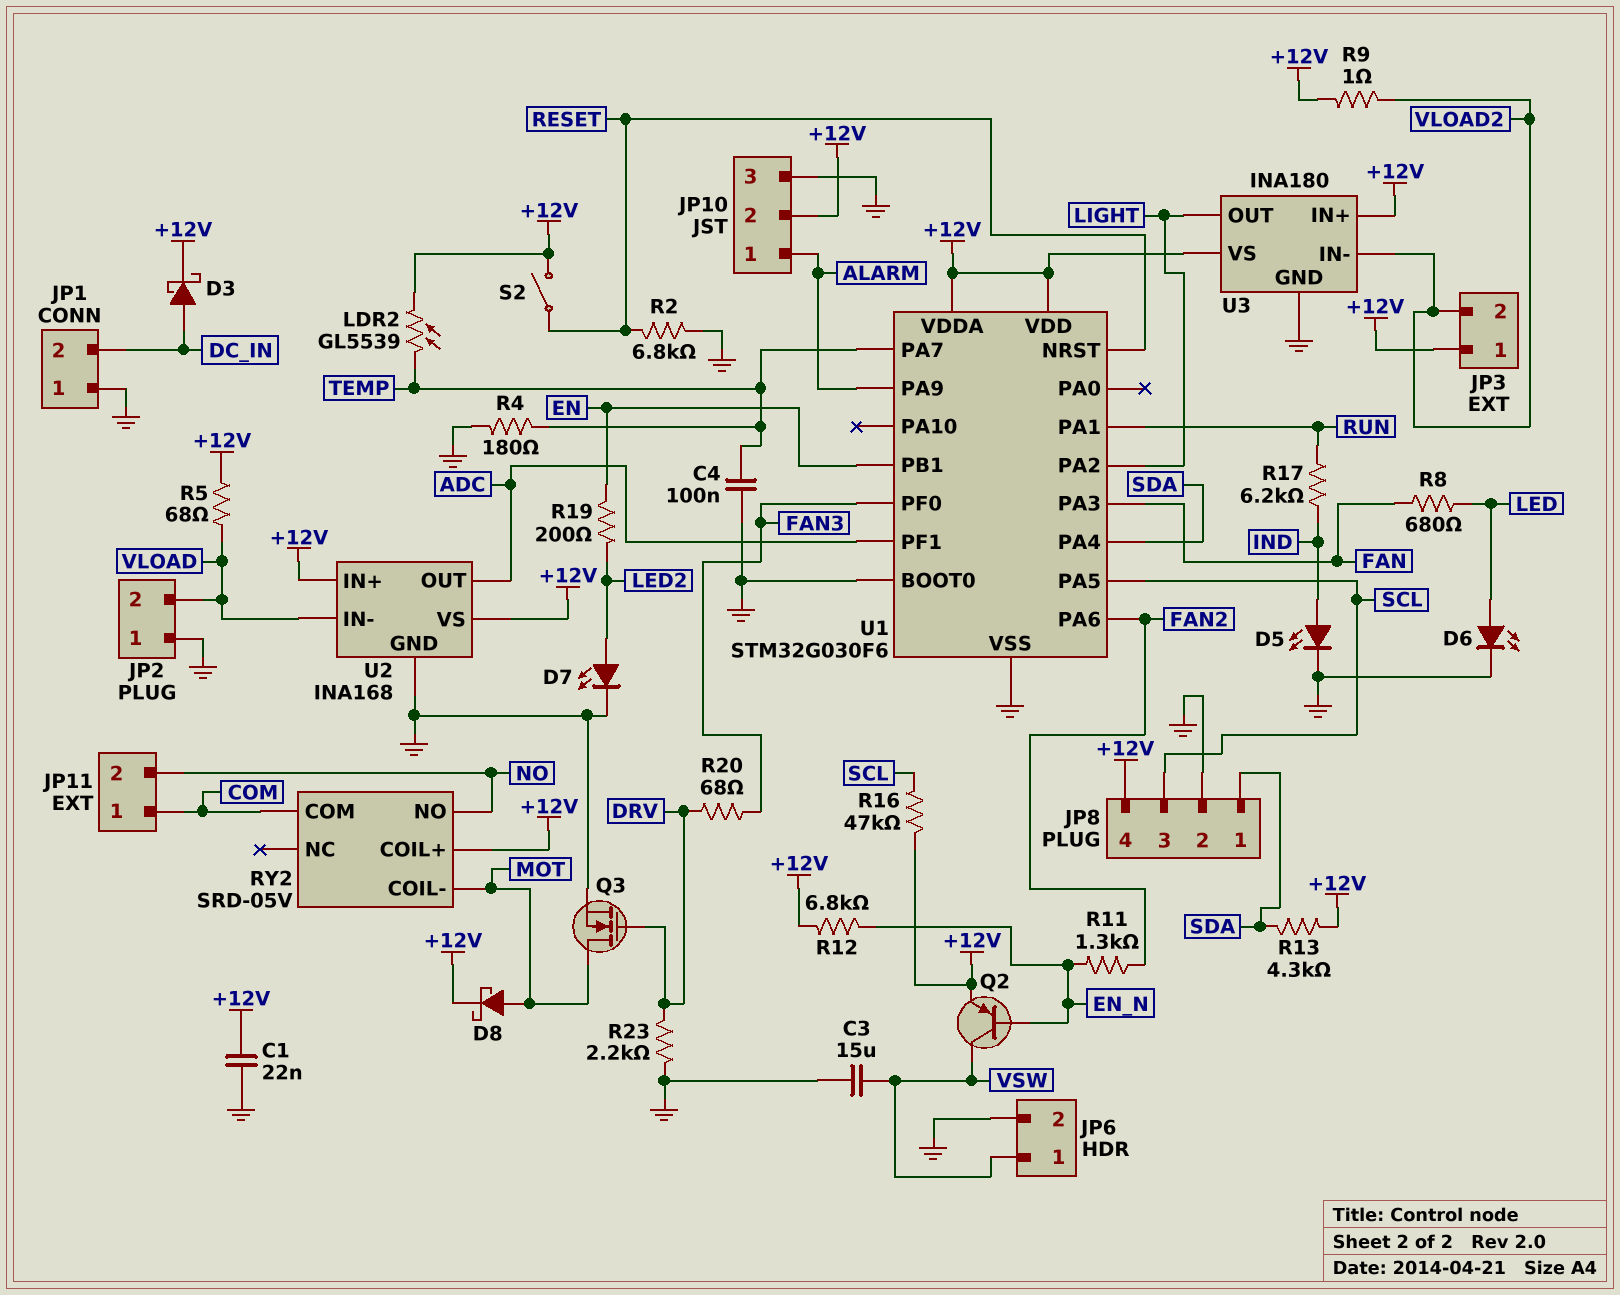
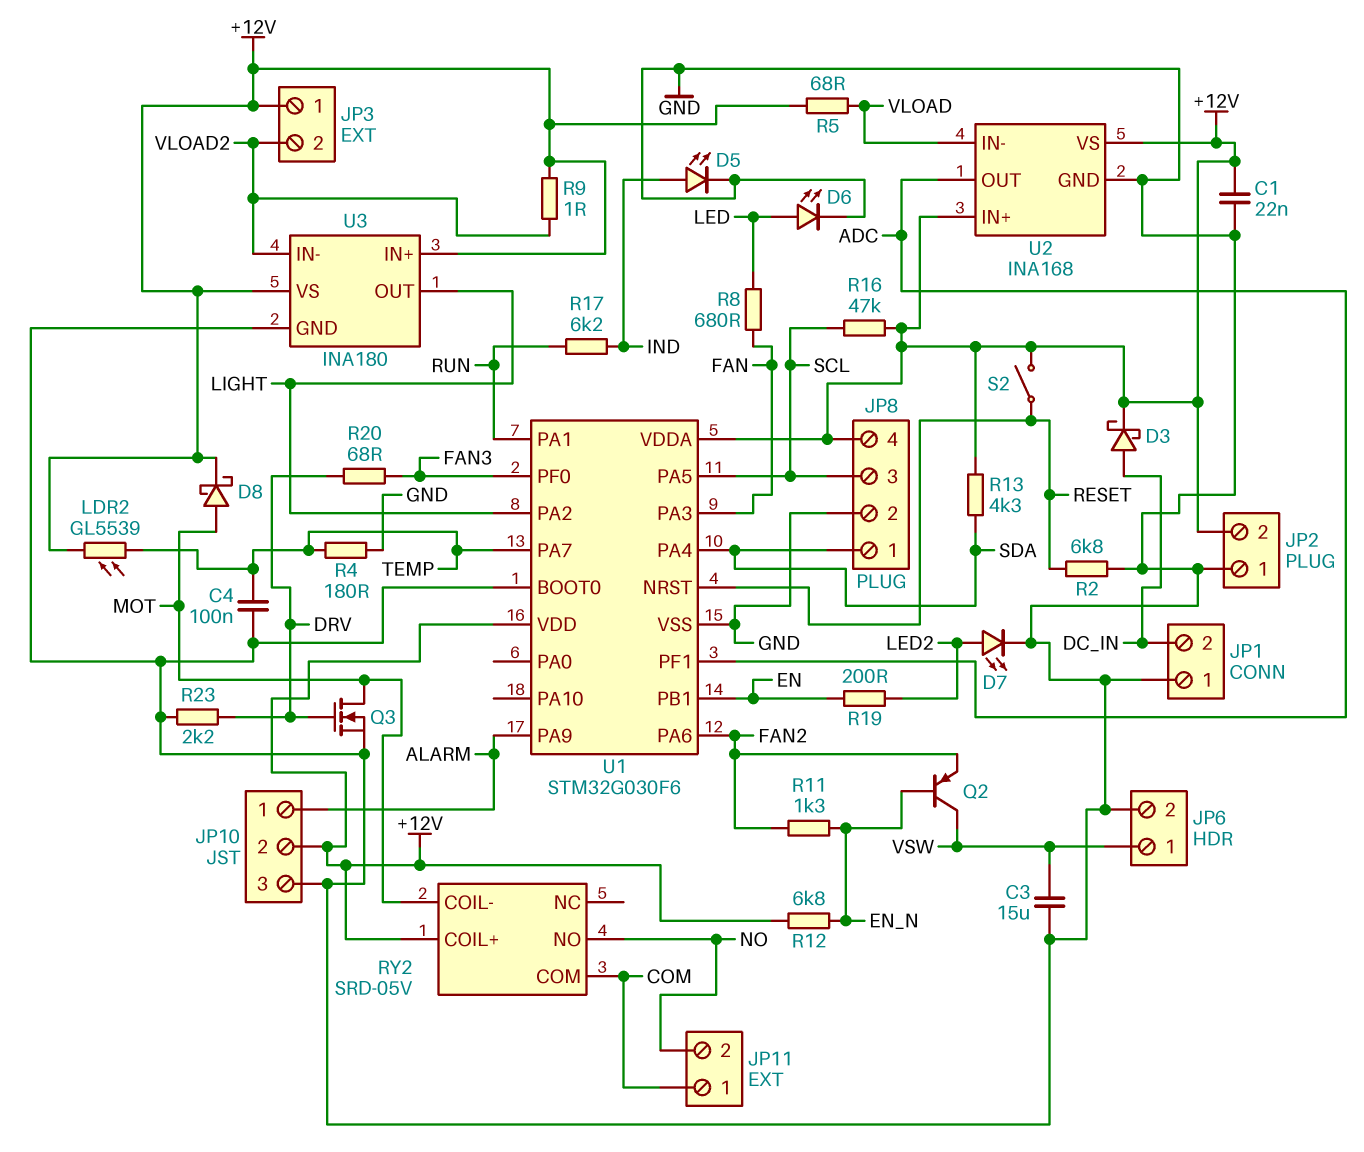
JP2 pin 2: VLOAD -> +12V
Q2: PNP (B EN_N, C VSW, E +12V) -> PNP (B EN_N, C VSW, E FAN2)

